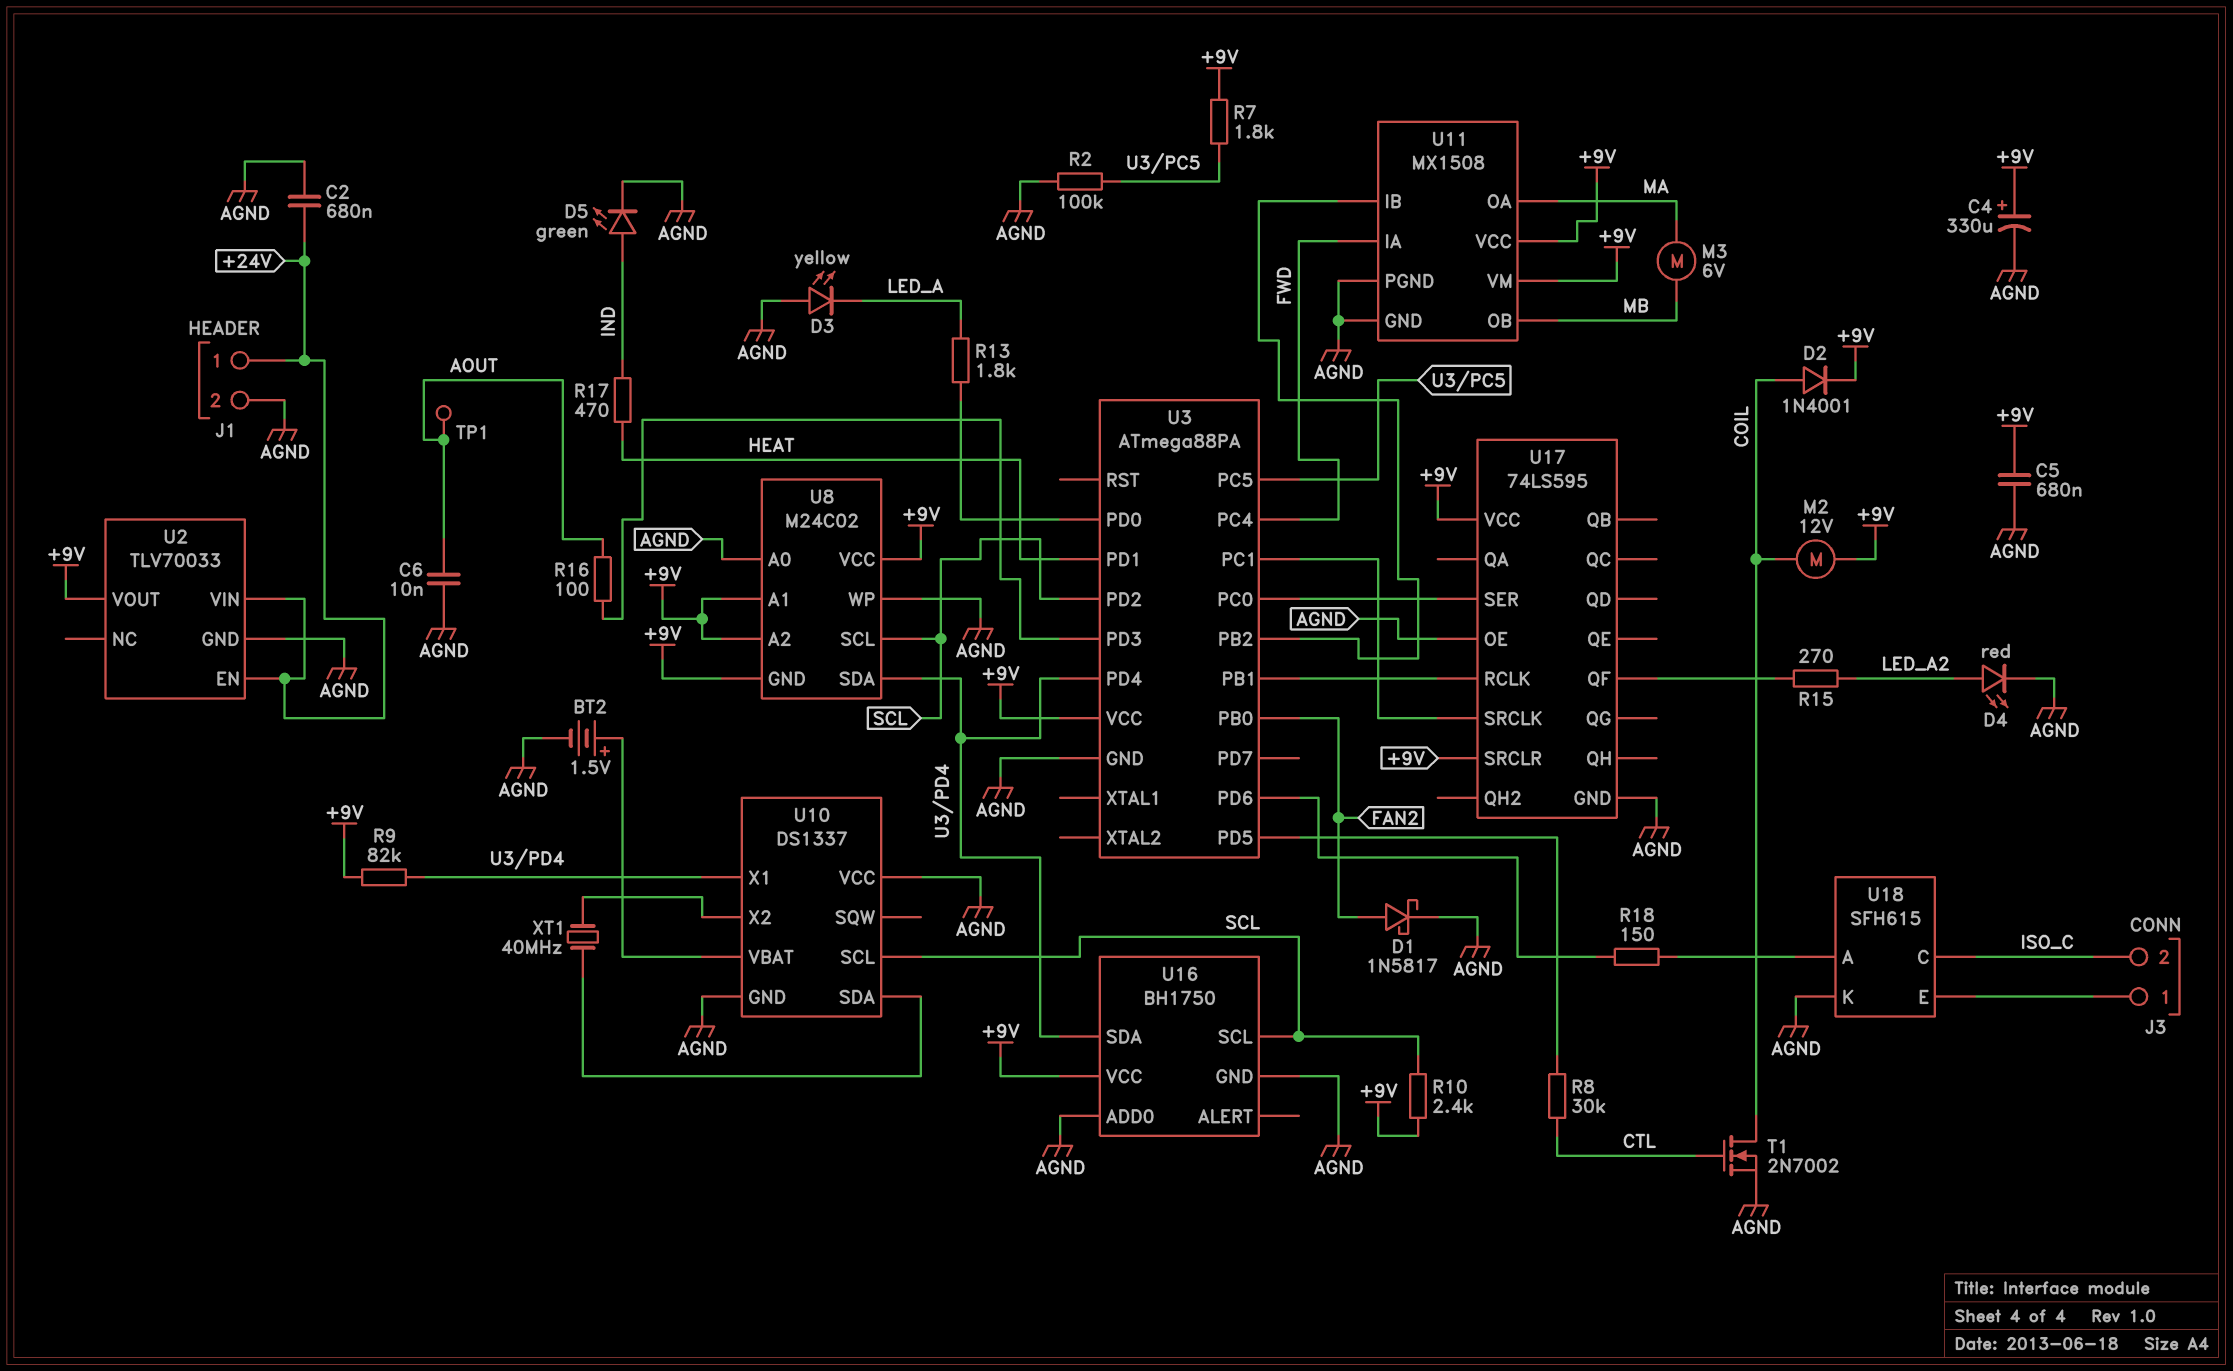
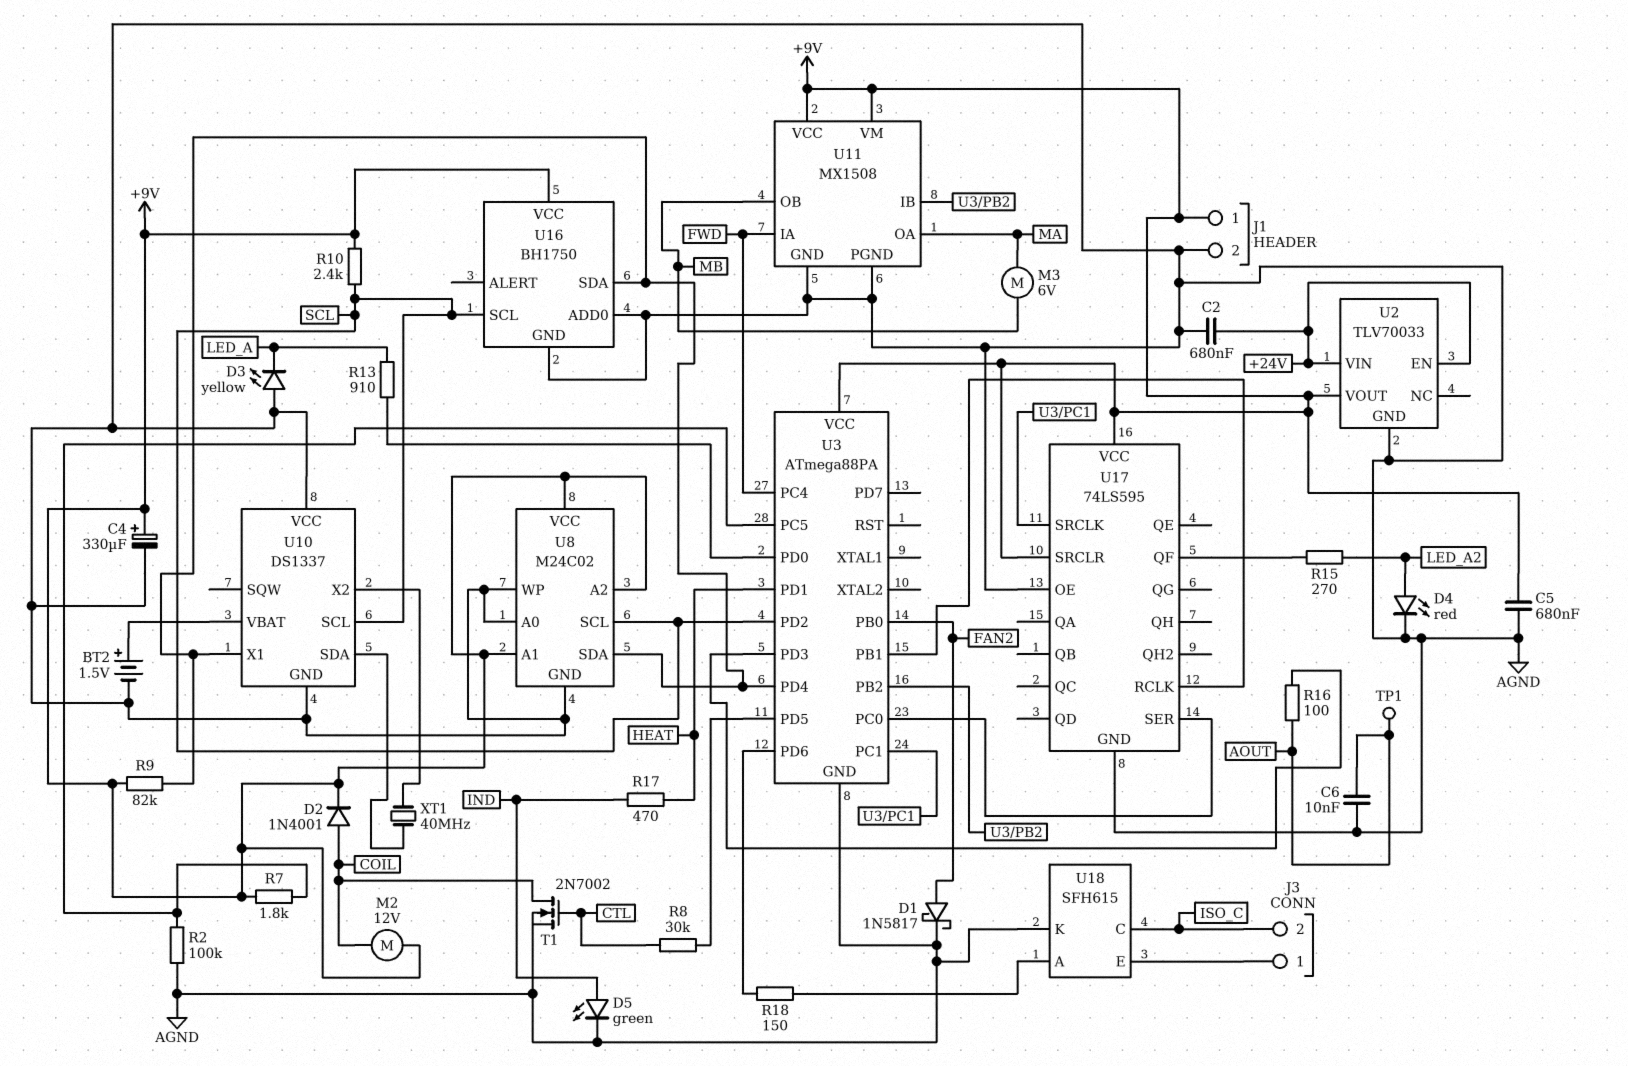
J1 pin 1: +24V -> +9V
R13: 1.8k (LED_A, U3/PD0) -> 910 (LED_A, U3/PD0)
U8 pin GND: +9V -> AGND

